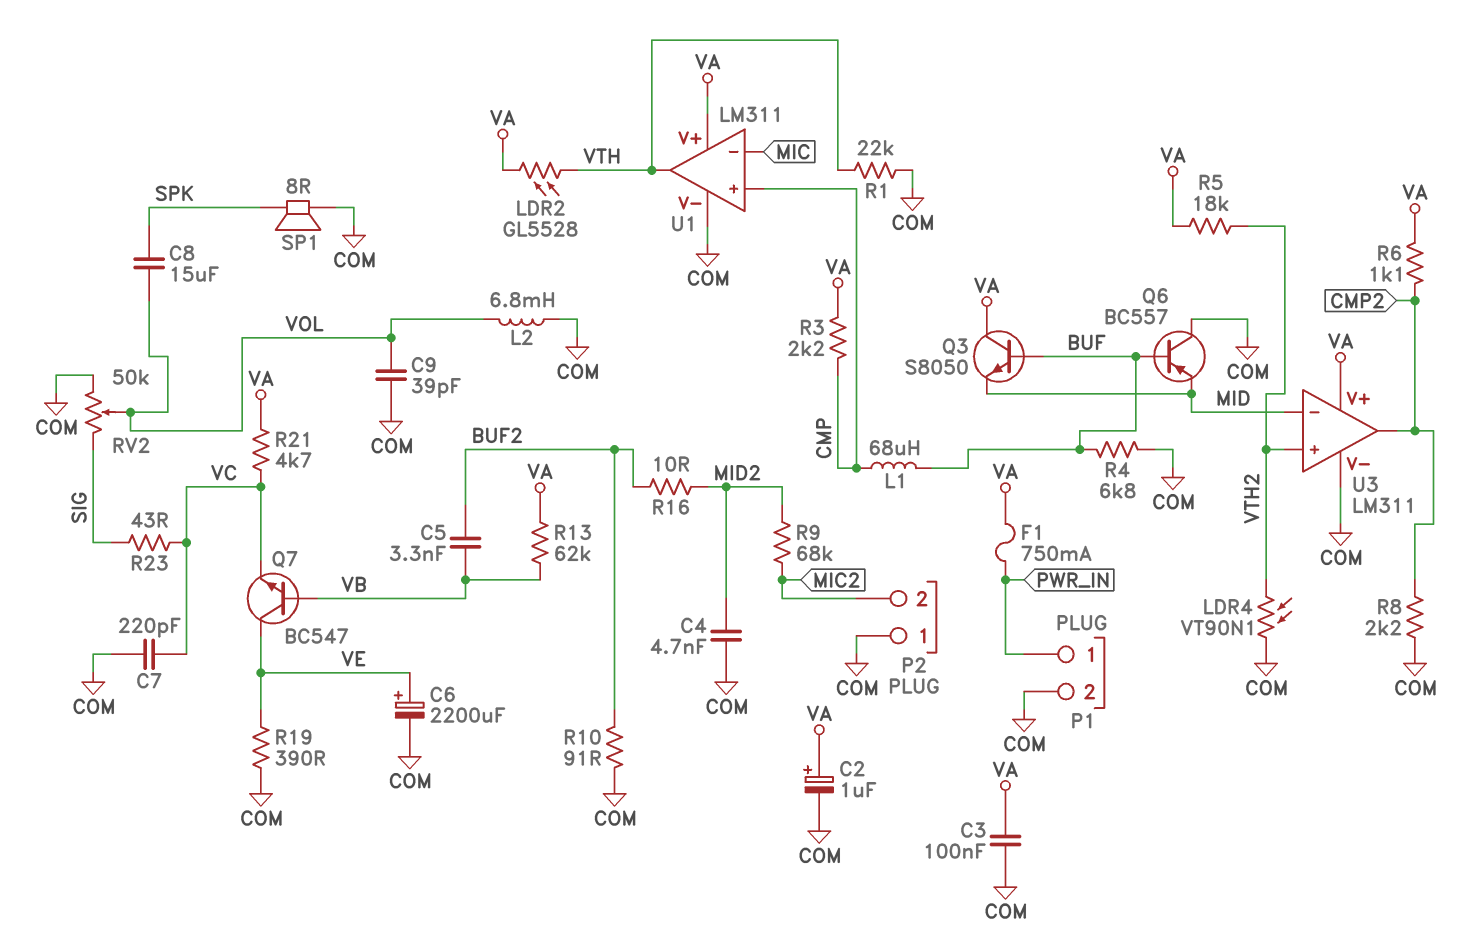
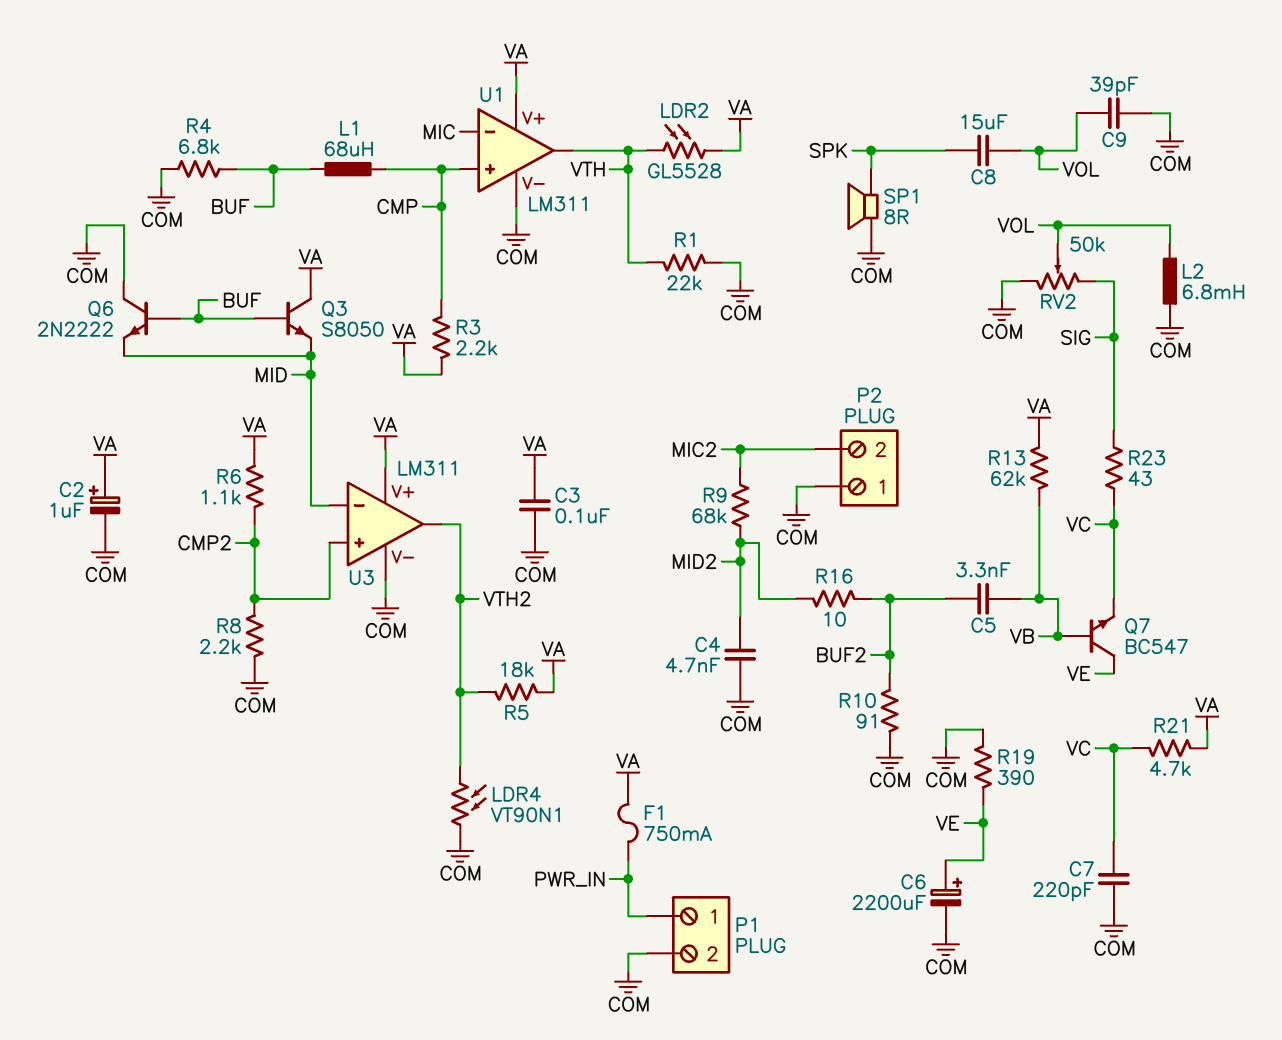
Q6: PNP BC557 (B BUF, C COM, E MID) -> NPN 2N2222 (B BUF, C COM, E MID)
U3 pin in+: VTH2 -> CMP2
U3 pin out: CMP2 -> VTH2

